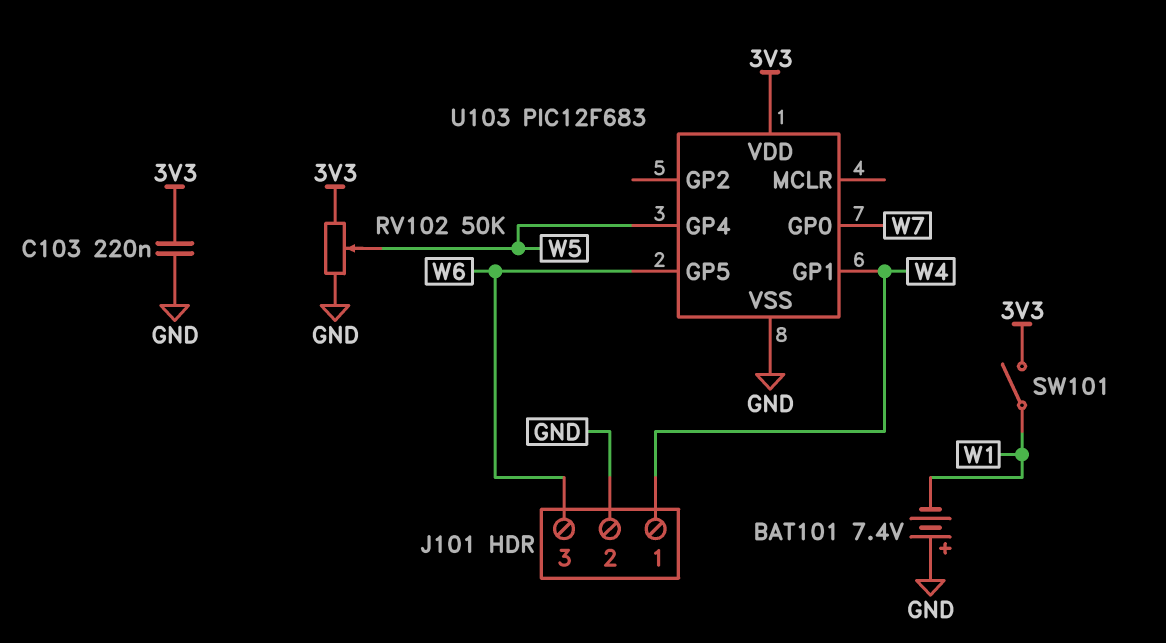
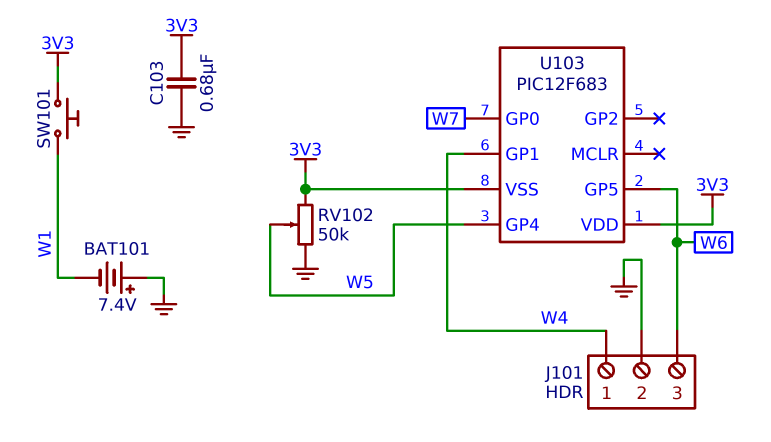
C103: 220nF (3V3, GND) -> 680nF (3V3, GND)
SW101: switch (3V3, W1) -> button (3V3, W1)
U103 pin VSS: GND -> 3V3

